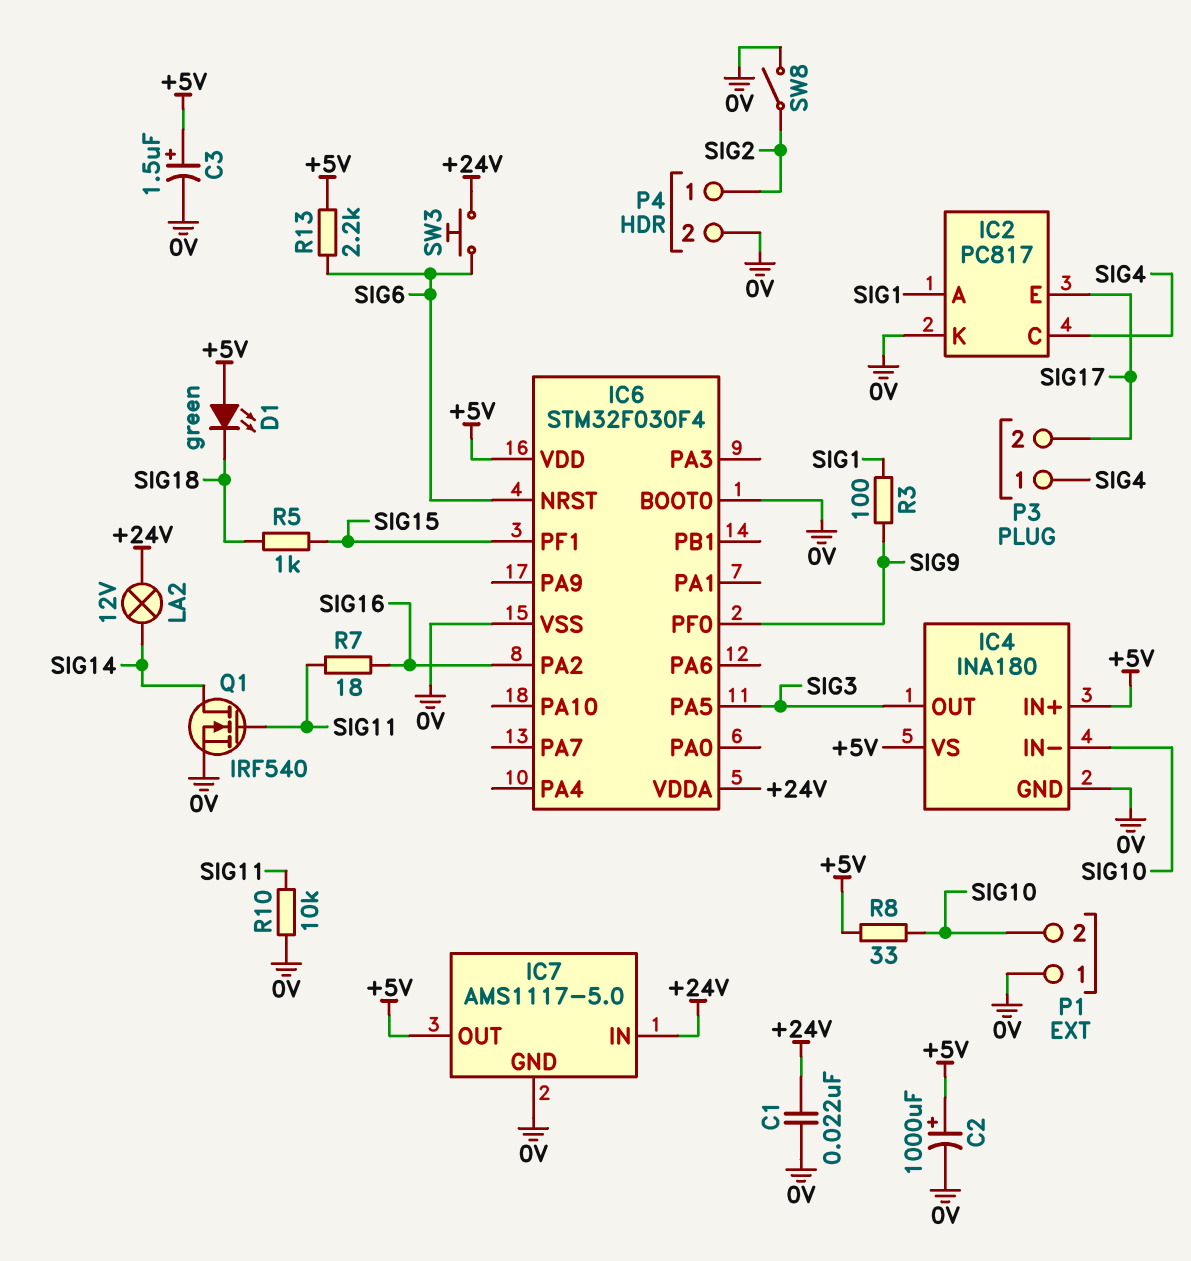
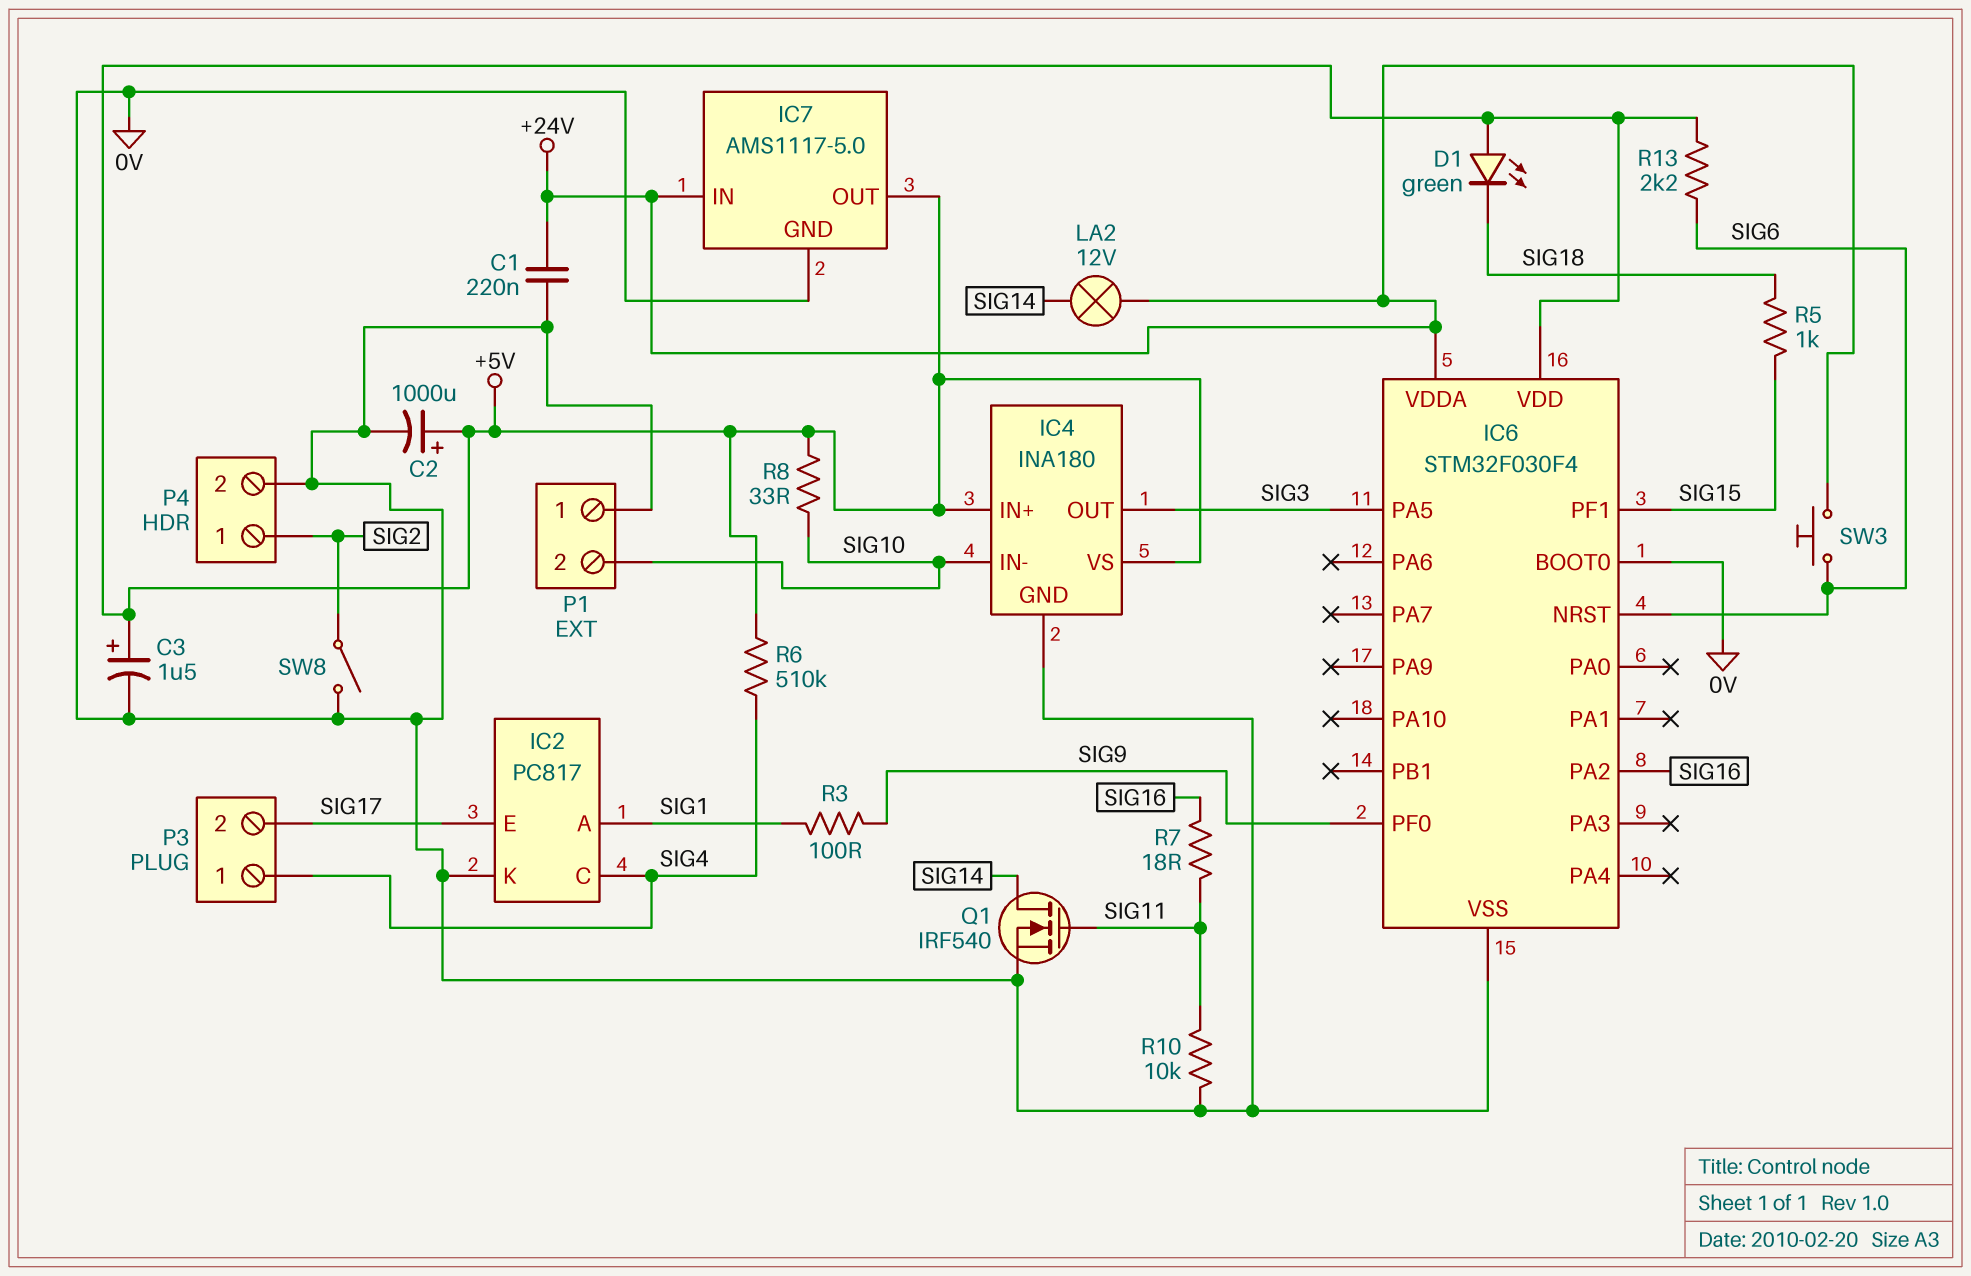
C1: 22nF (+24V, 0V) -> 220nF (+24V, 0V)
R6: none -> 510k (+5V, SIG4)

